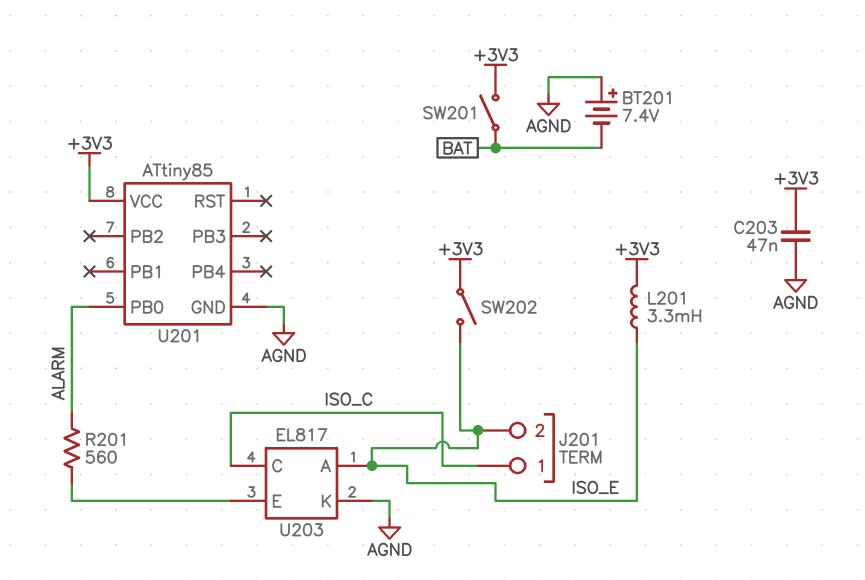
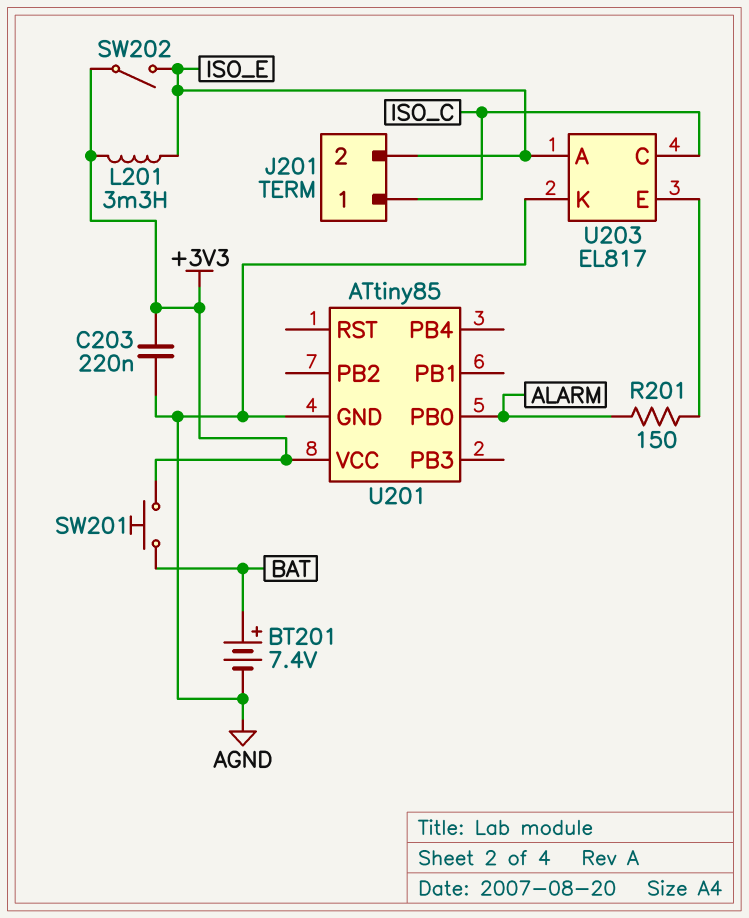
BT201: 7.4V (plus AGND, minus BAT) -> 7.4V (plus BAT, minus AGND)
C203: 47nF (+3V3, AGND) -> 220nF (+3V3, AGND)
R201: 560 (ALARM, U203/E) -> 150 (ALARM, U203/E)
SW201: switch (+3V3, BAT) -> button (+3V3, BAT)

